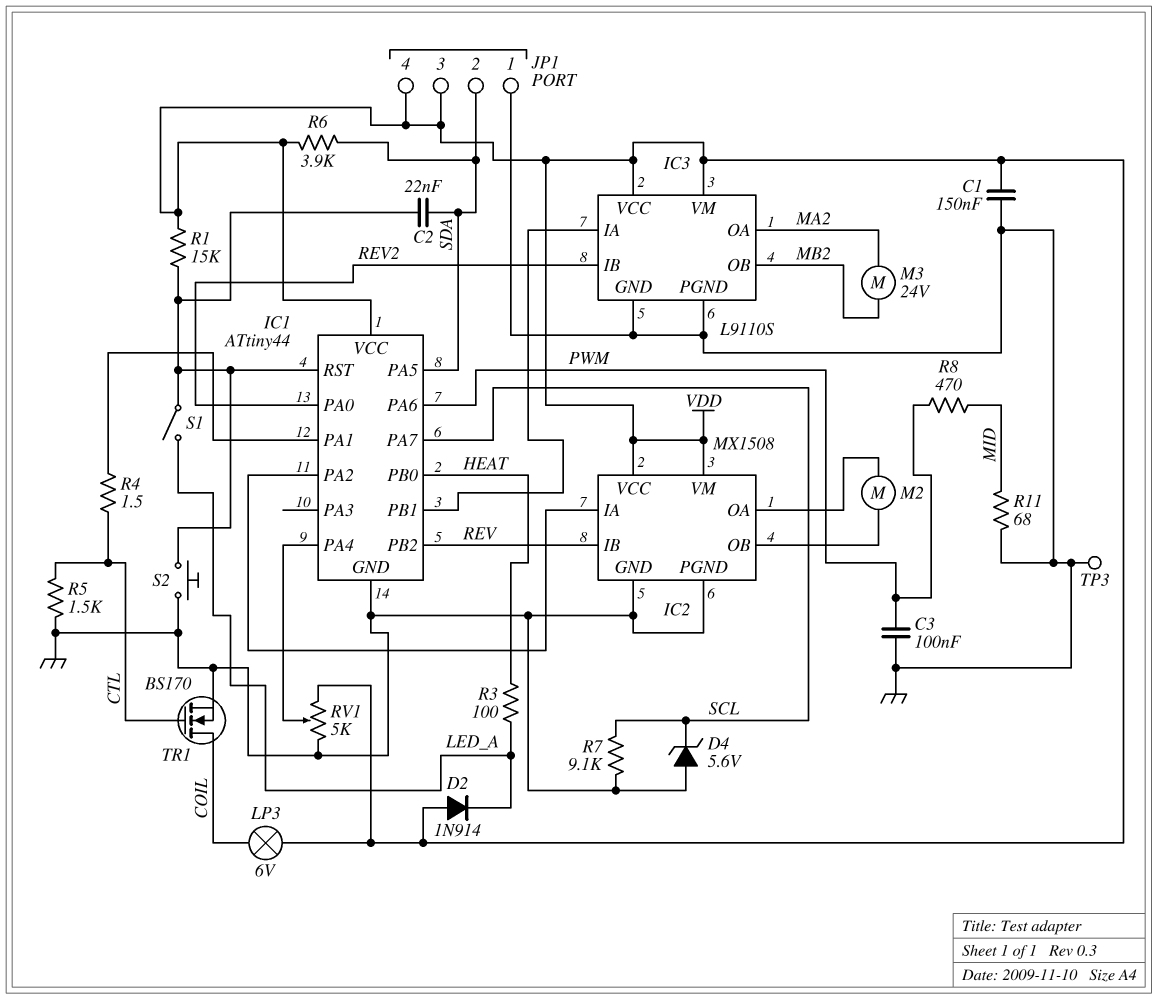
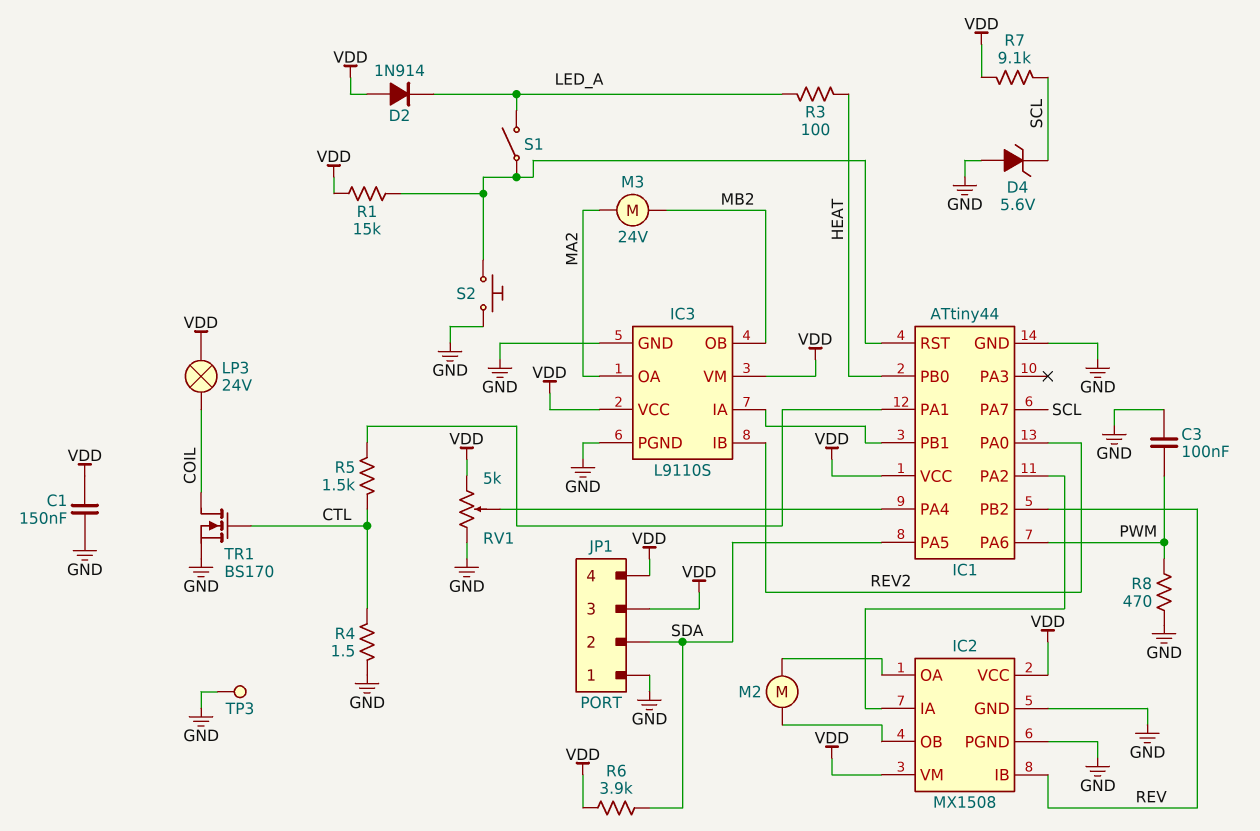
C2: 22nF (IC1/RST, SDA) -> none
LP3: lamp 6V (COIL, VDD) -> lamp 24V (COIL, VDD)
R4: 1.5 (CTL, IC1/PA1) -> 1.5 (CTL, GND)
R5: 1.5k (CTL, GND) -> 1.5k (CTL, IC1/PA1)
R7: 9.1k (GND, SCL) -> 9.1k (SCL, VDD)
R8: 470 (MID, PWM) -> 470 (GND, PWM)
R11: 68 (GND, MID) -> none

